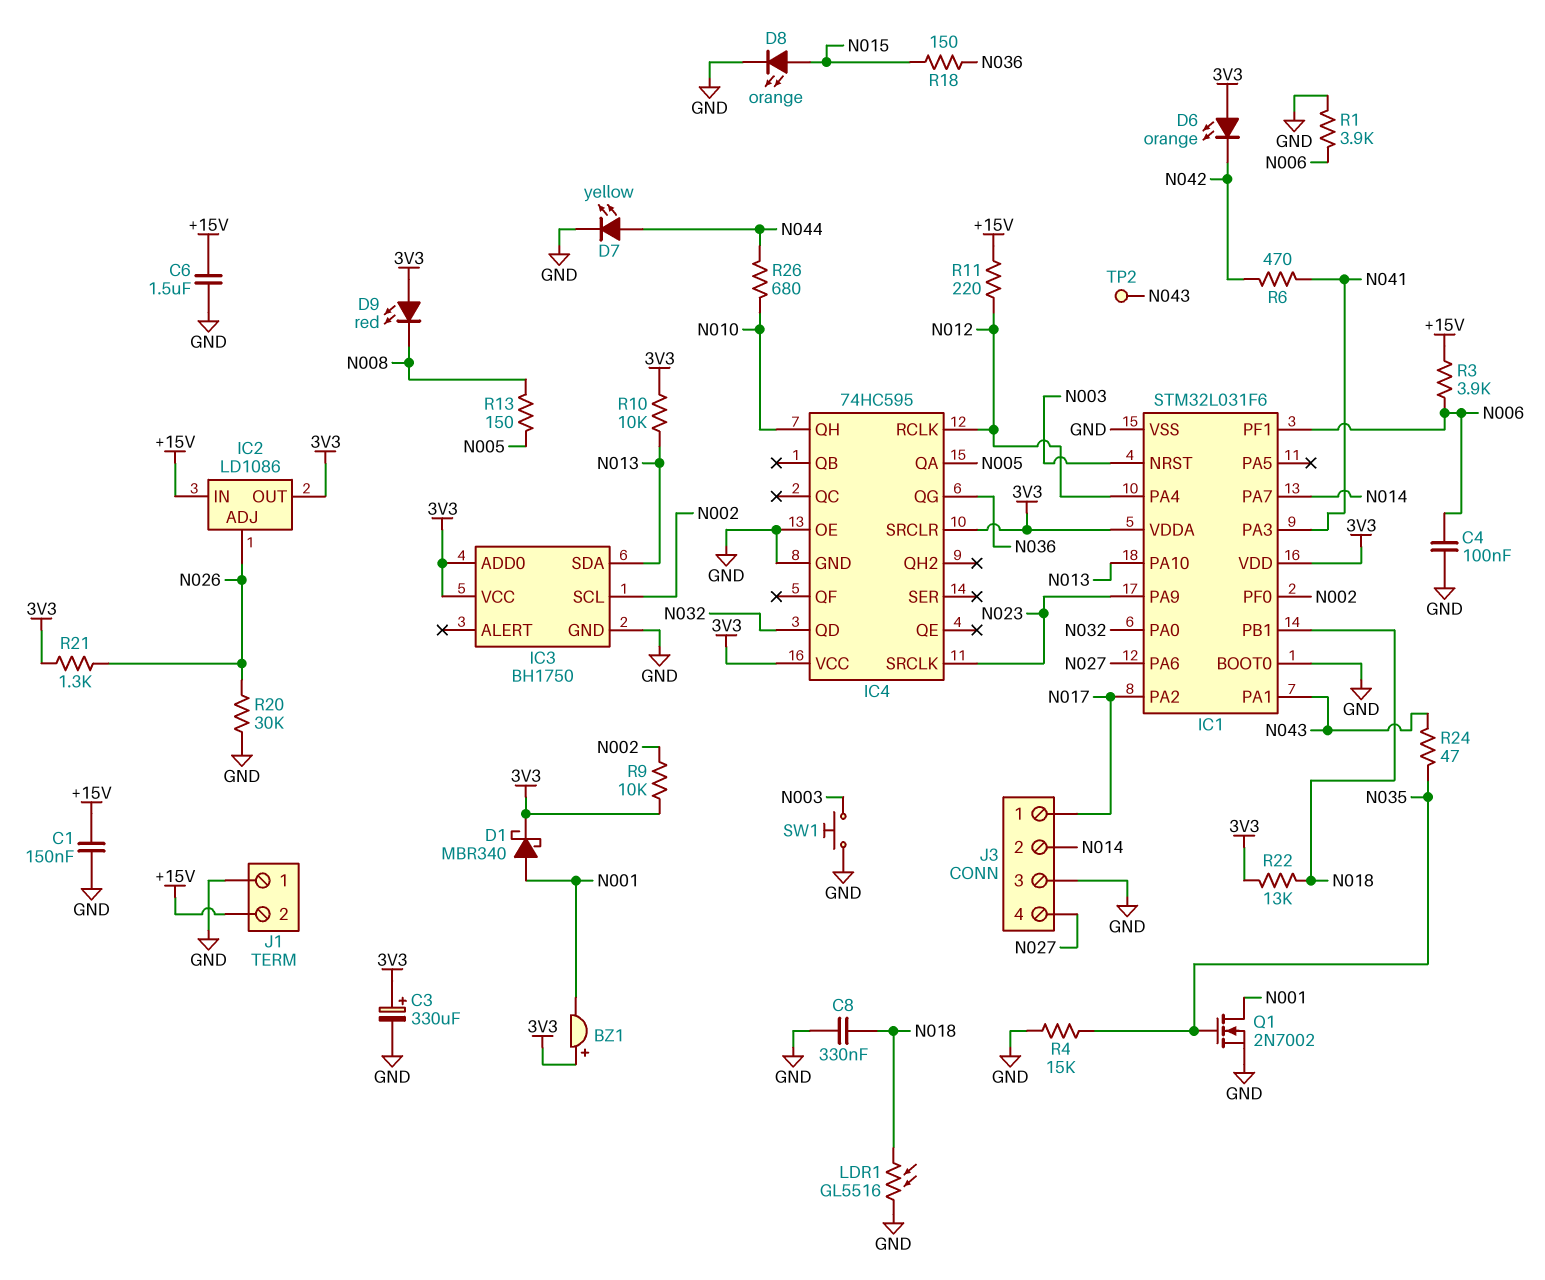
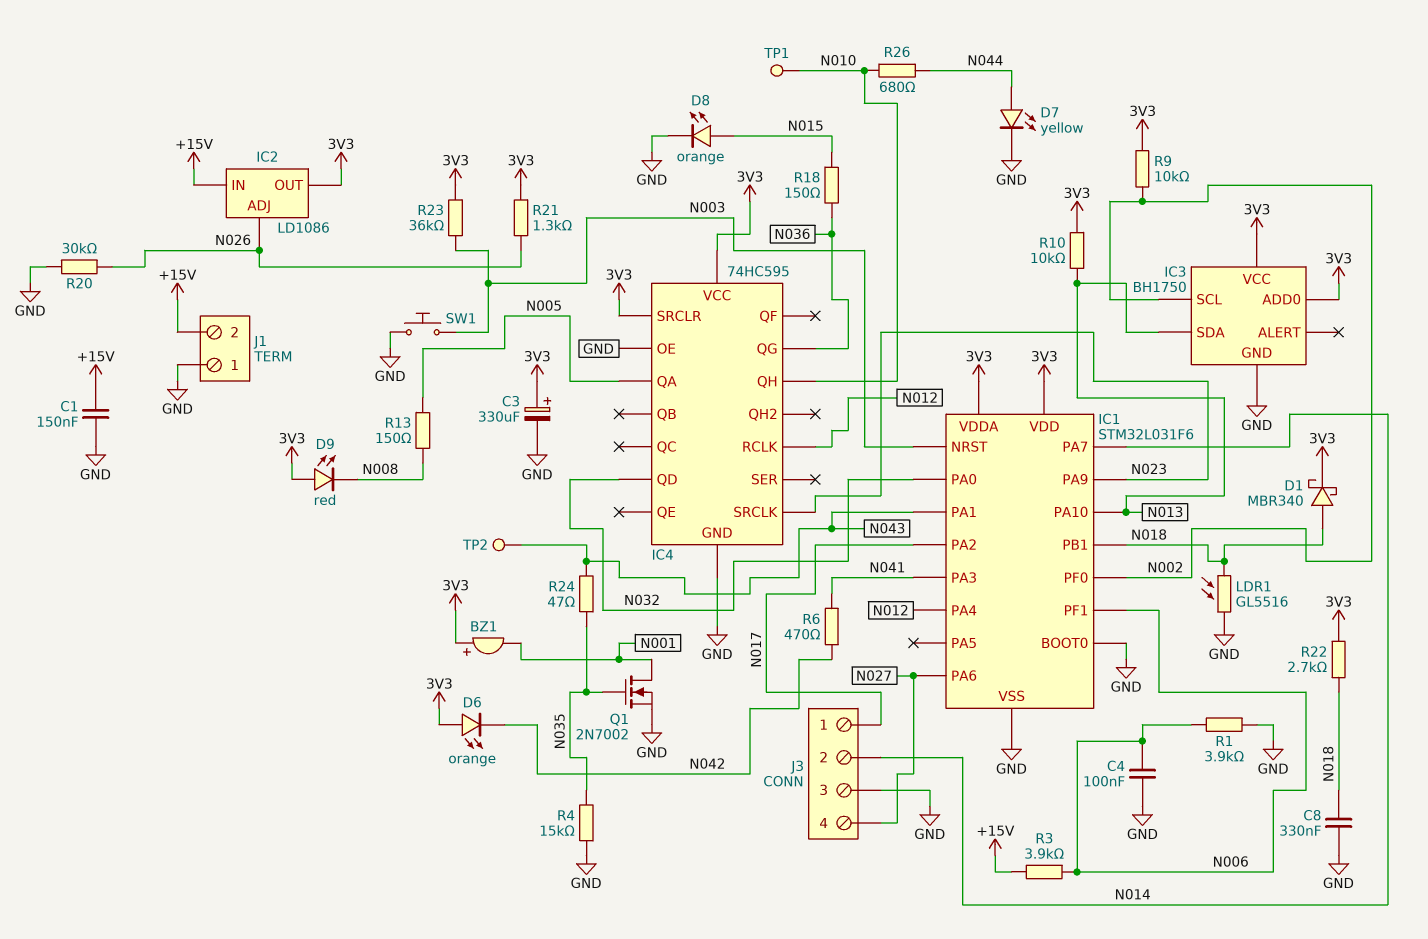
C6: 1.5uF (+15V, GND) -> none
D1: schottky MBR340 (A N001, K 3V3) -> schottky MBR340 (A N018, K 3V3)
R11: 220 (+15V, N012) -> none
R22: 13k (3V3, N018) -> 2.7k (3V3, N018)
R23: none -> 36k (3V3, N003)
TP1: none -> test point (N010)

